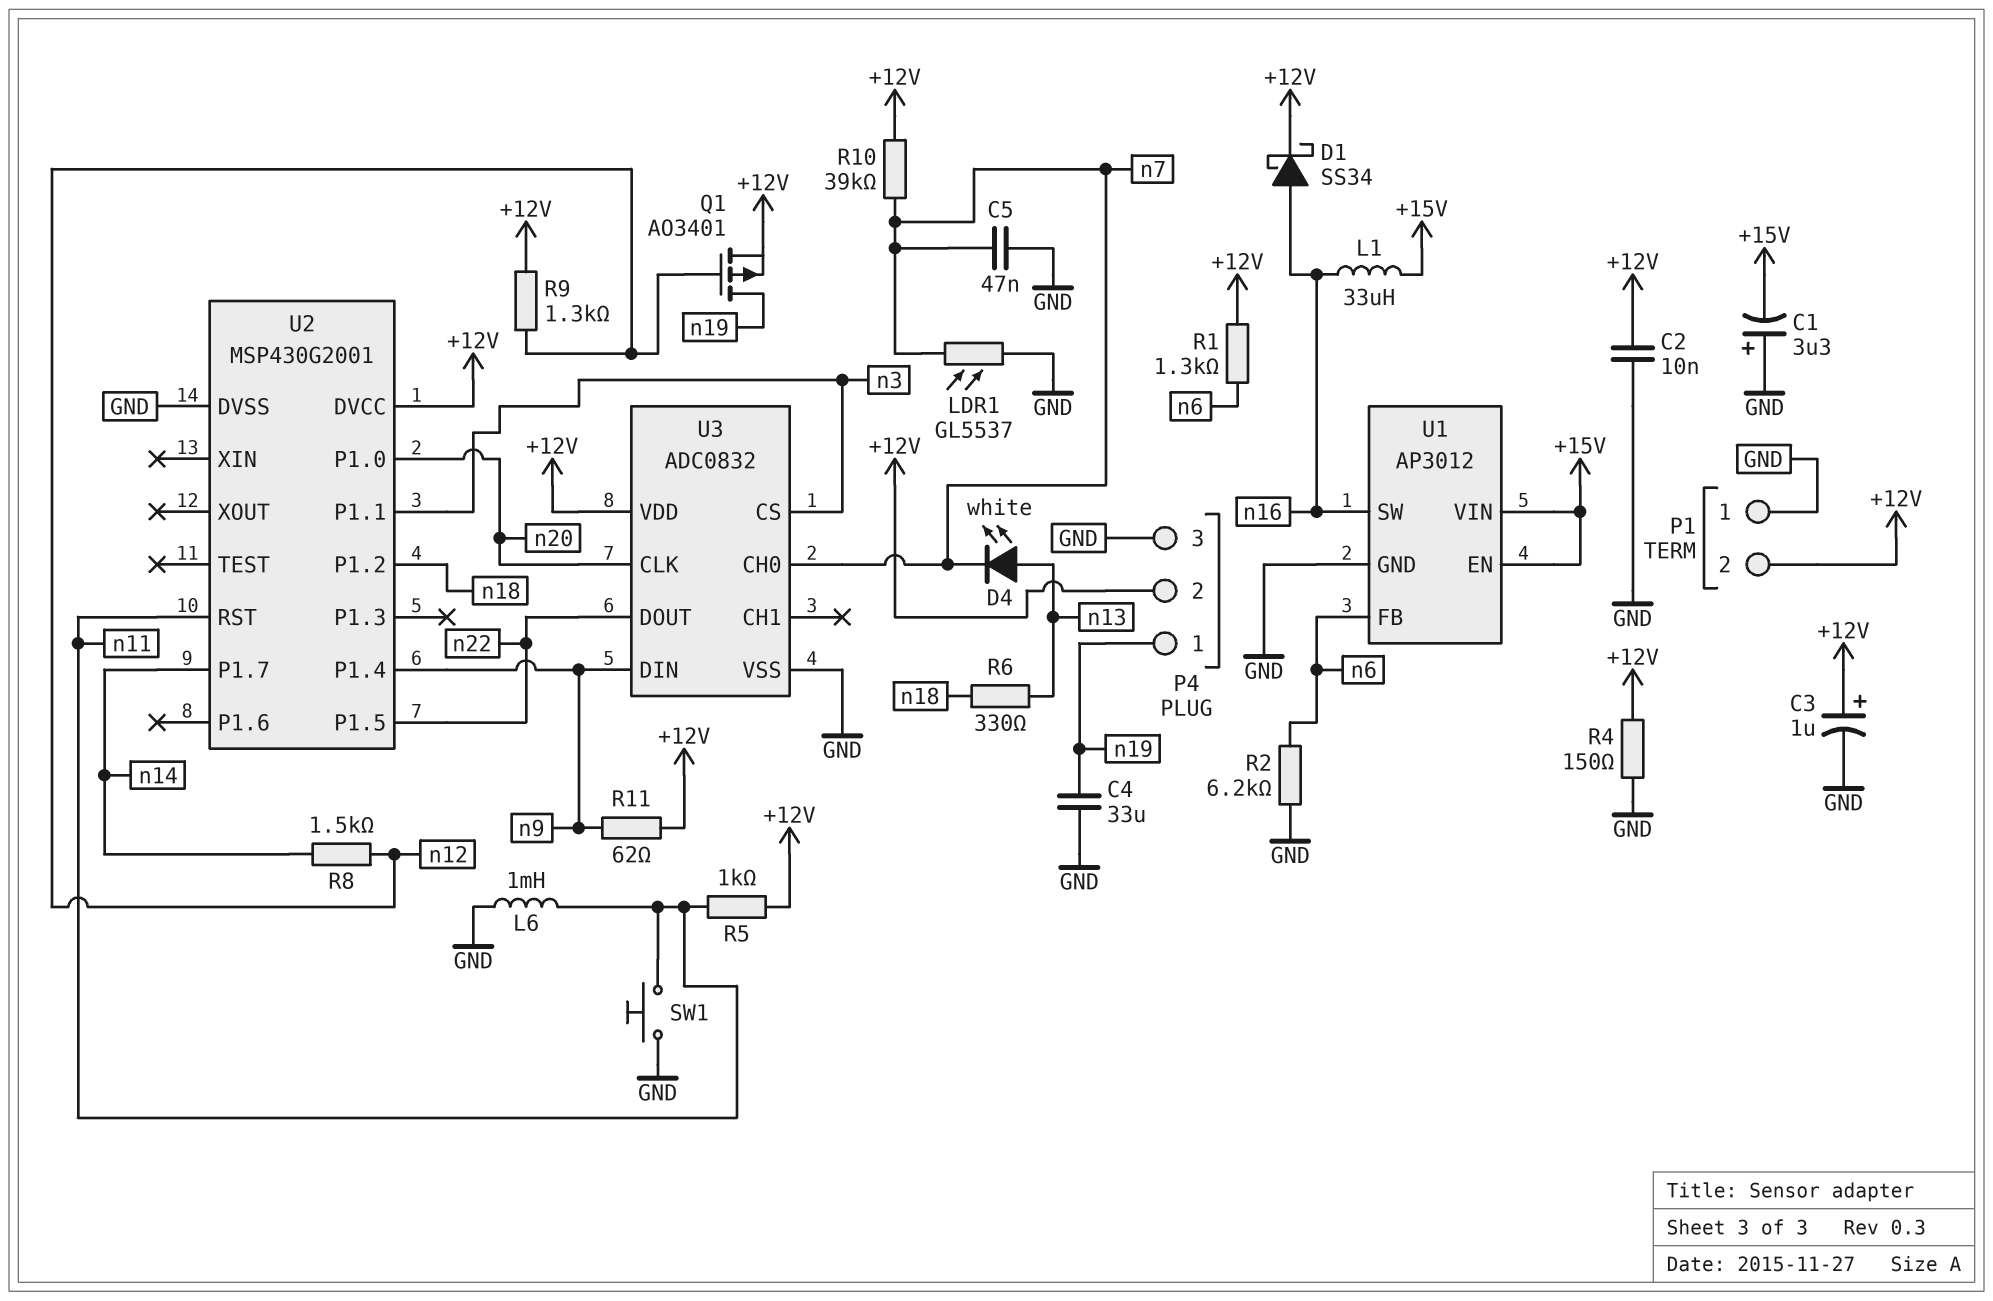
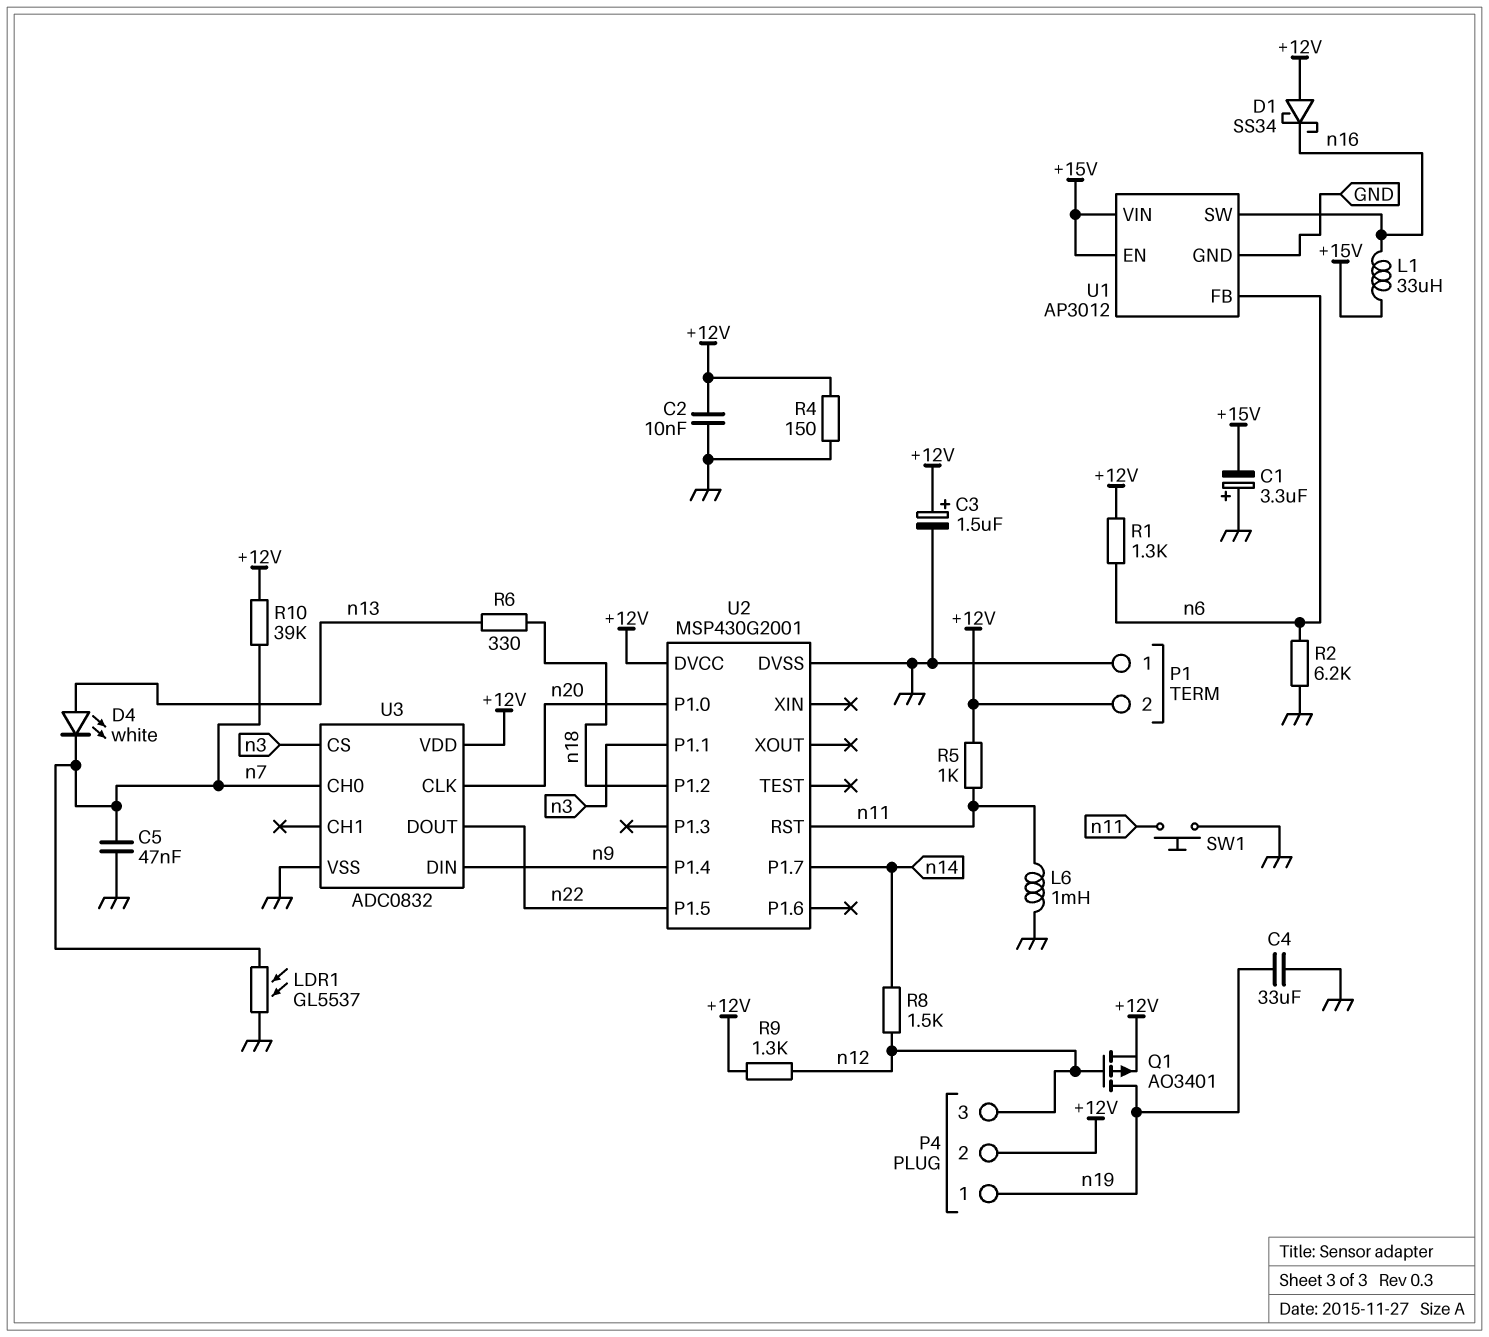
C3: 1uF (plus +12V, minus GND) -> 1.5uF (plus +12V, minus GND)
D1: schottky SS34 (A n16, K +12V) -> schottky SS34 (A +12V, K n16)
P4 pin 3: GND -> n12
R11: 62 (+12V, n9) -> none

